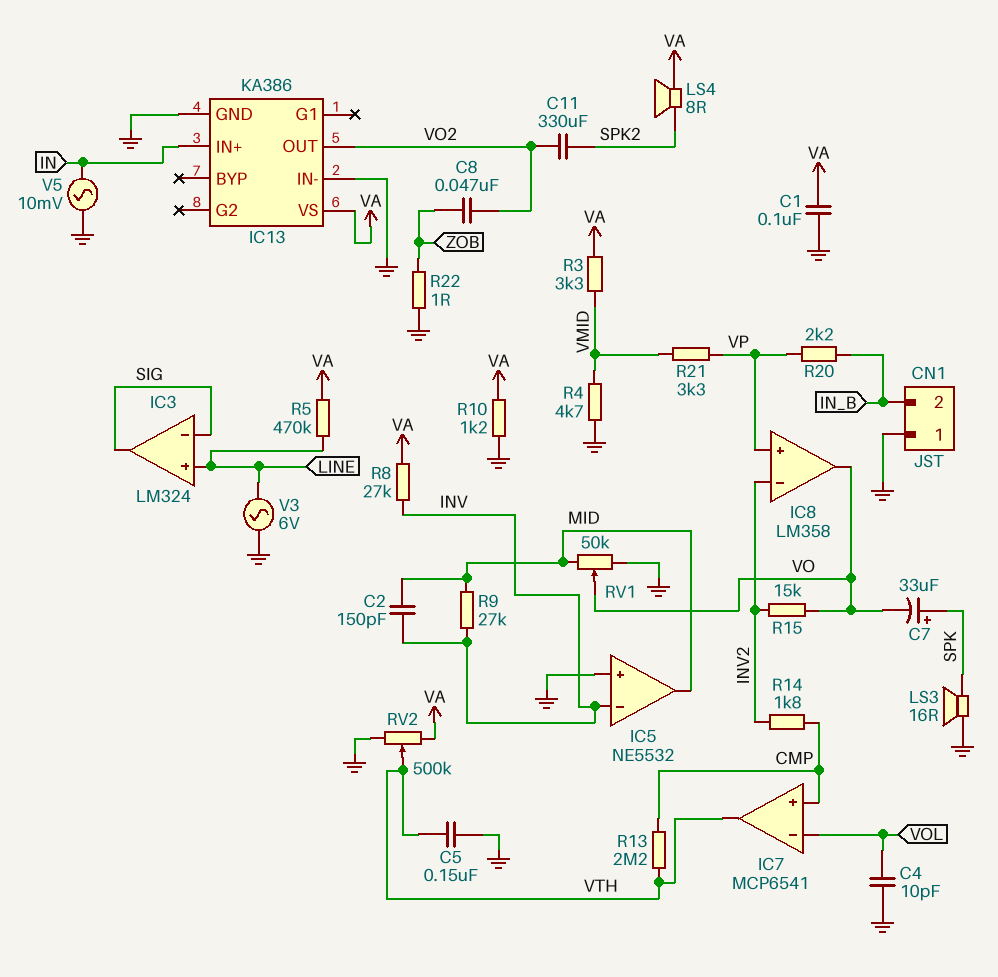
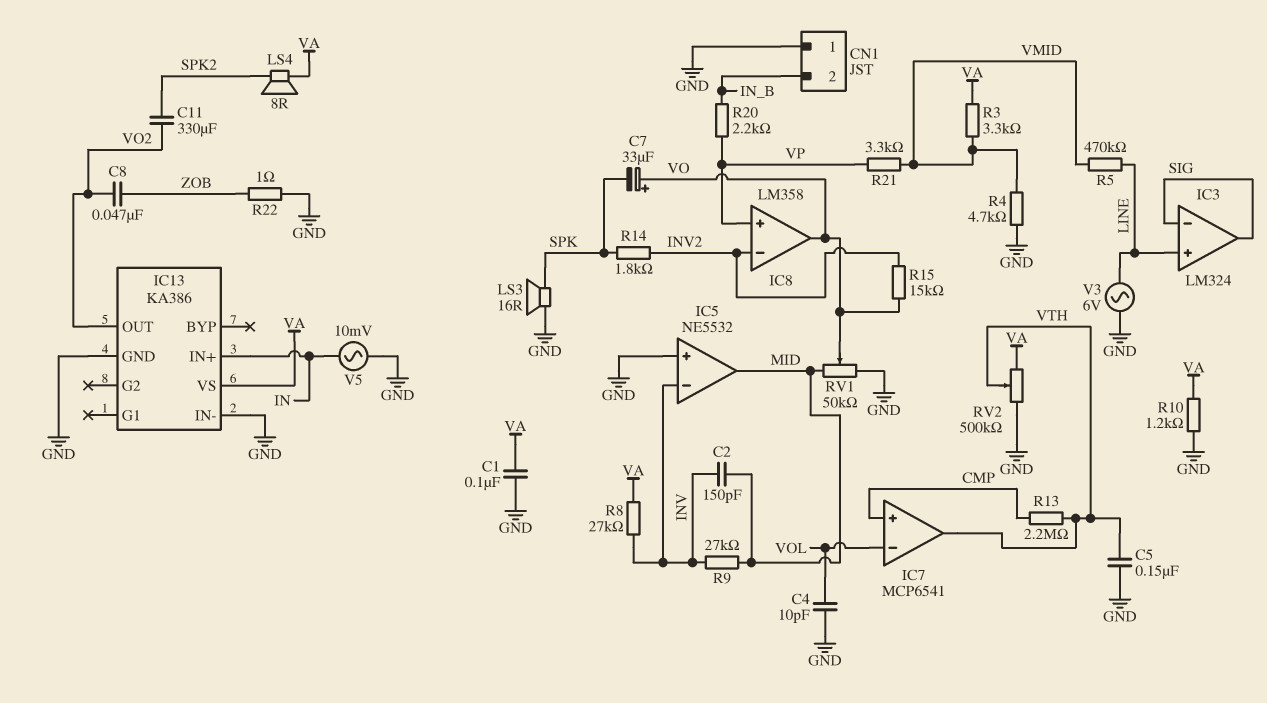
C7: 33uF (plus SPK, minus VO) -> 33uF (plus VO, minus SPK)
R5: 470k (LINE, VA) -> 470k (LINE, VMID)
R14: 1.8k (CMP, INV2) -> 1.8k (INV2, SPK)

